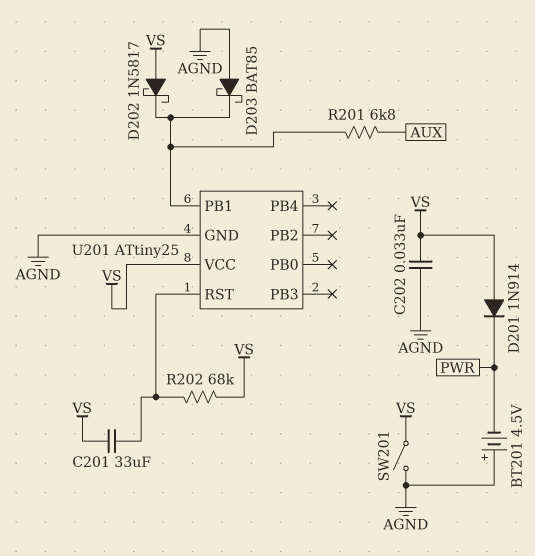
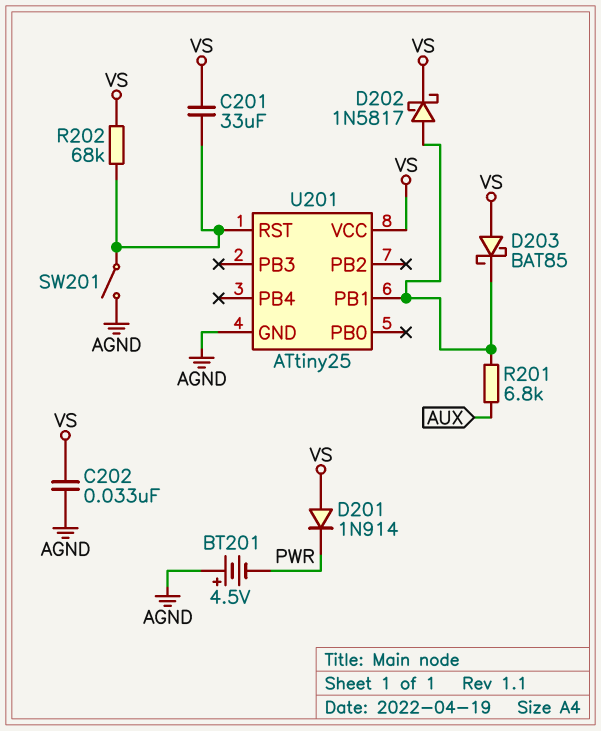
D202: schottky 1N5817 (A VS, K U201/PB1) -> schottky 1N5817 (A U201/PB1, K VS)
D203: schottky BAT85 (A AGND, K U201/PB1) -> schottky BAT85 (A VS, K U201/PB1)
SW201: switch (AGND, VS) -> switch (AGND, U201/RST)

